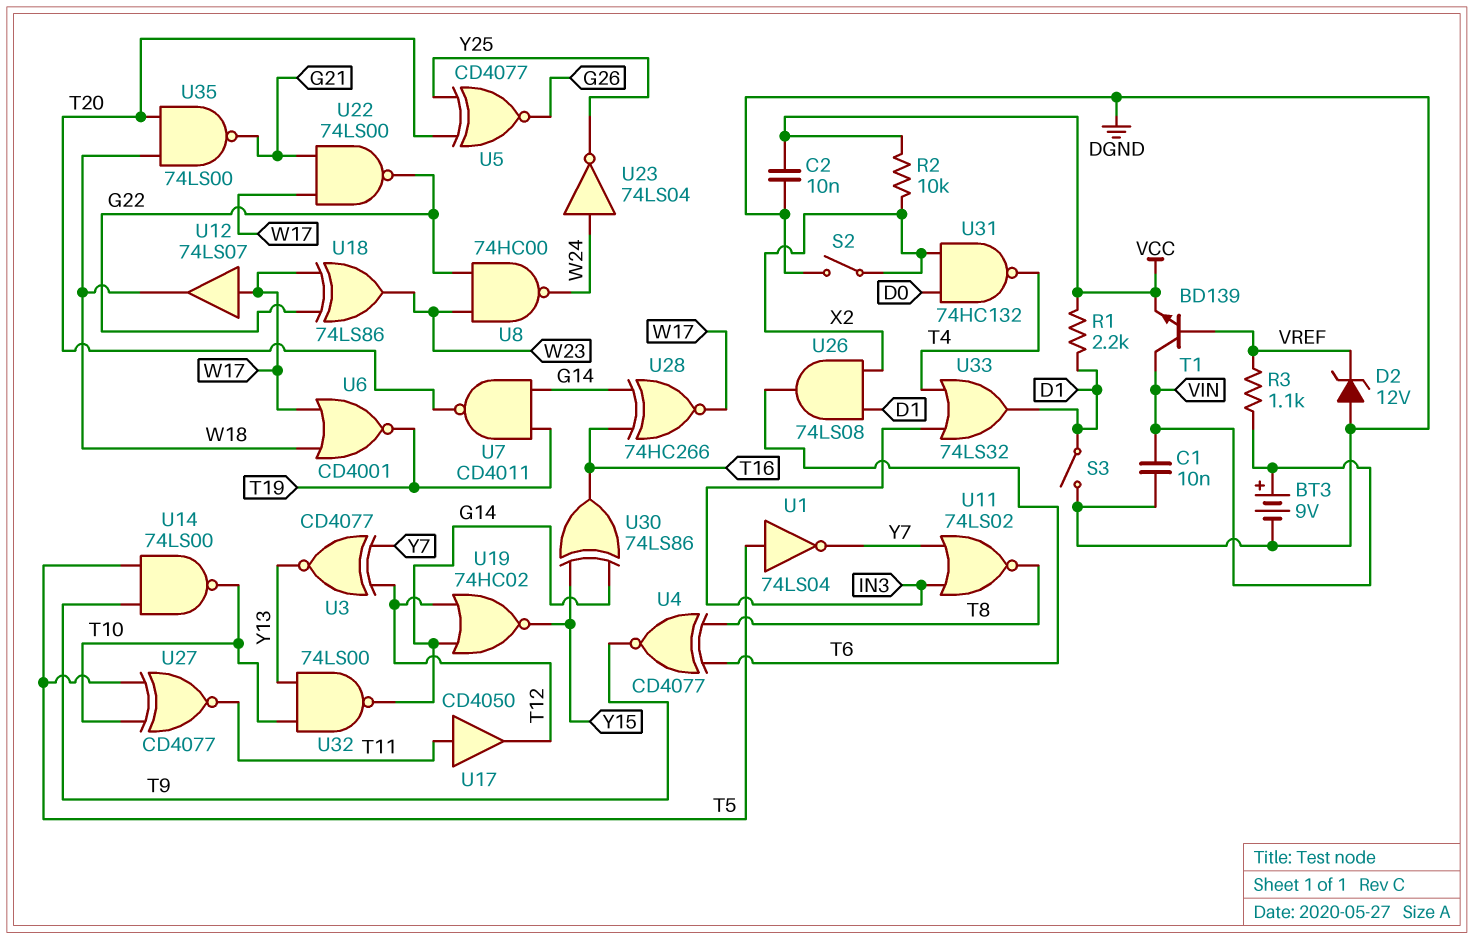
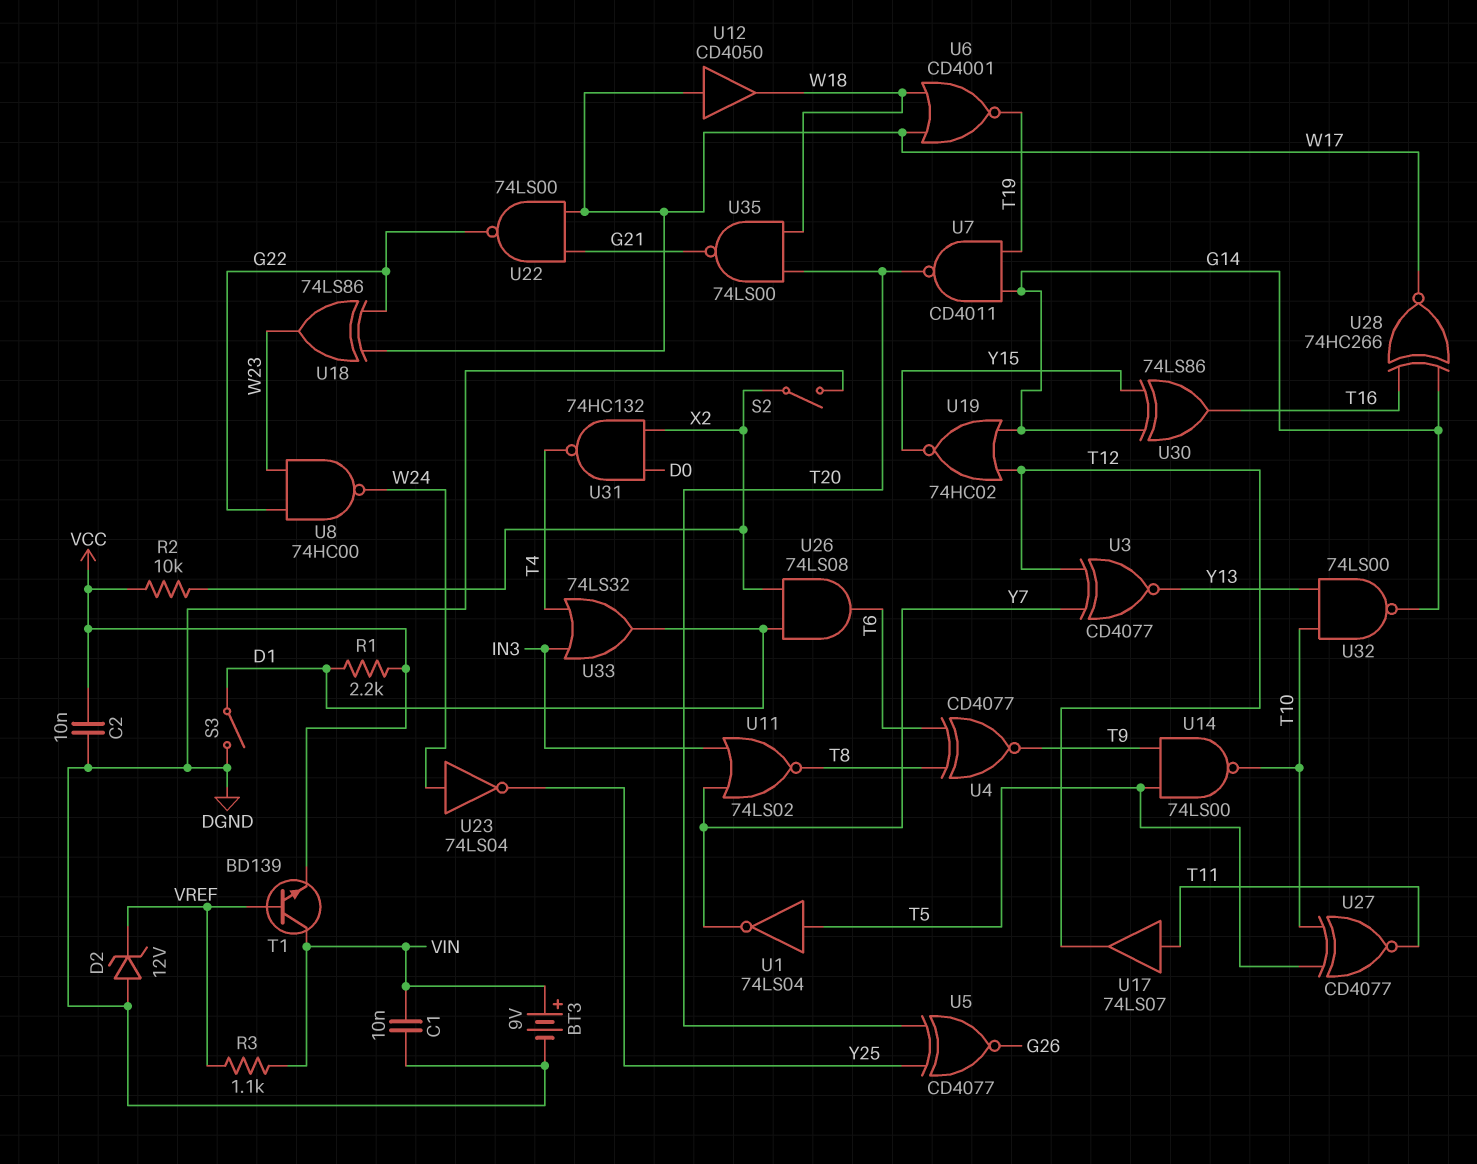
U12: buffer 74LS07 (in W17, out W18) -> buffer CD4050 (in W17, out W18)
U17: buffer CD4050 (in T11, out T12) -> buffer 74LS07 (in T11, out T12)

